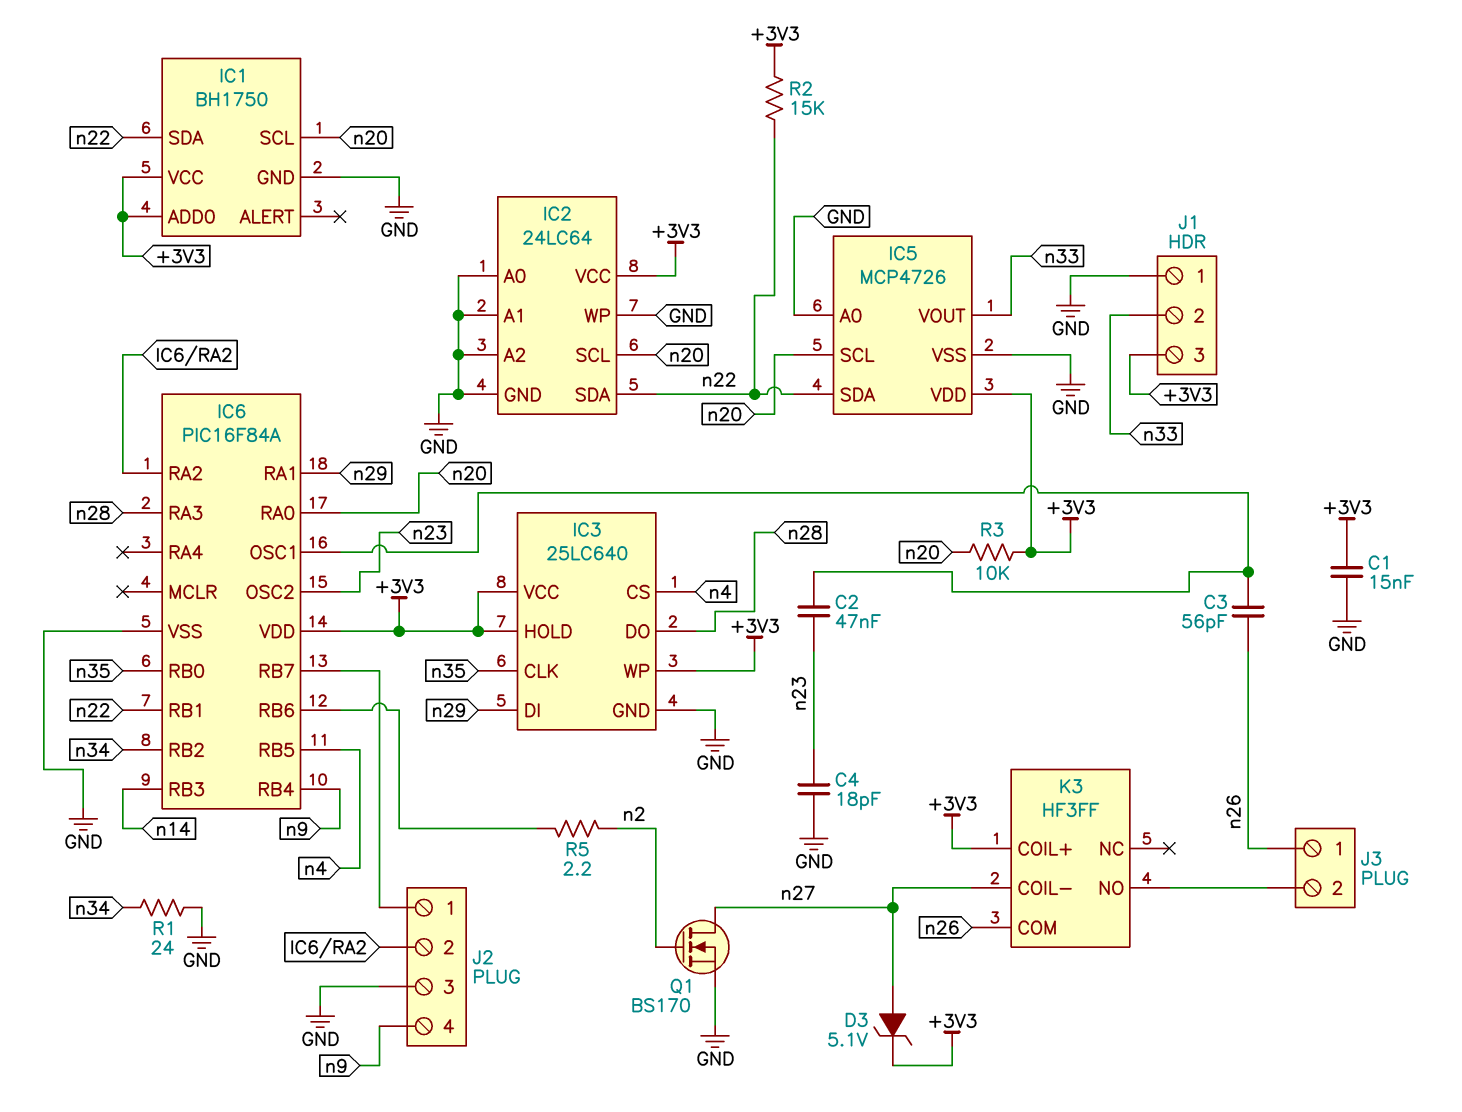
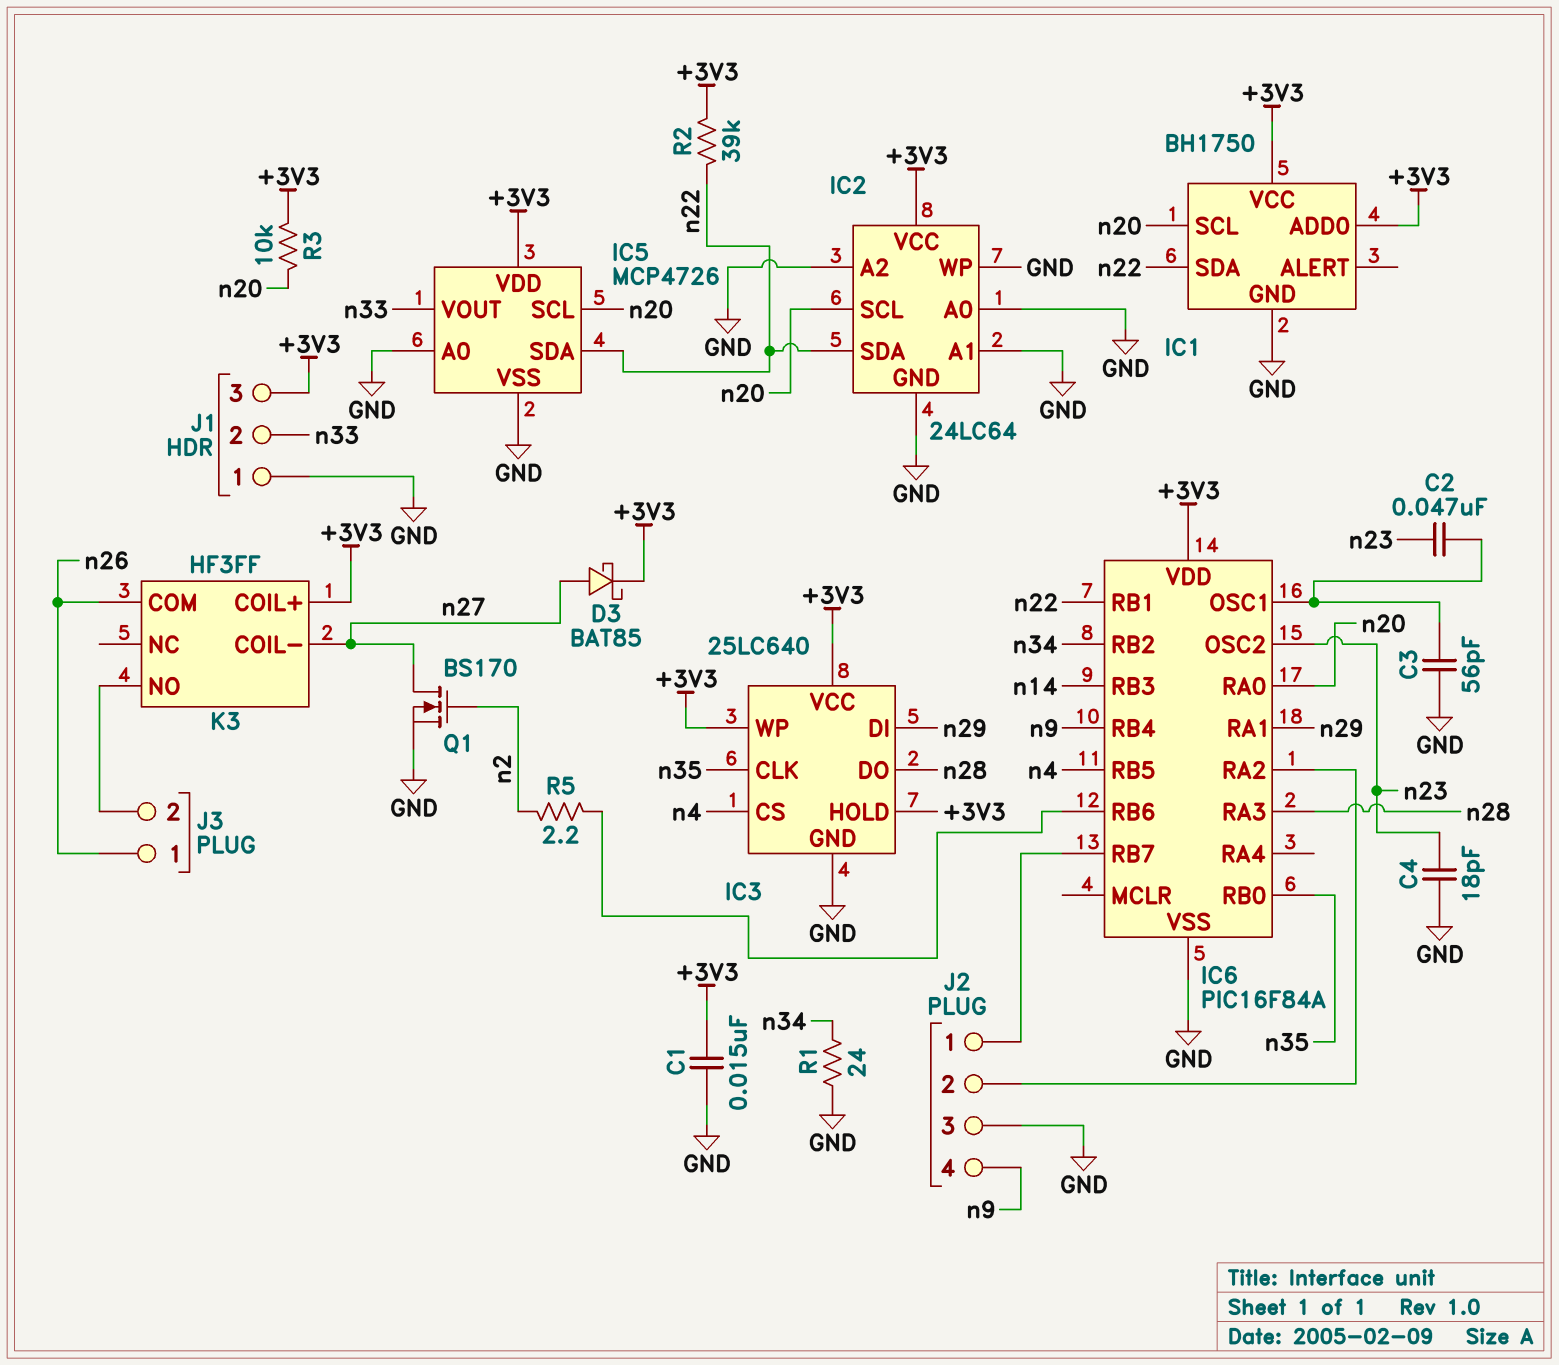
C3: 56pF (IC6/OSC1, n26) -> 56pF (GND, IC6/OSC1)
D3: zener 5.1V (A n27, K +3V3) -> schottky BAT85 (A n27, K +3V3)
R2: 15k (+3V3, n22) -> 39k (+3V3, n22)

